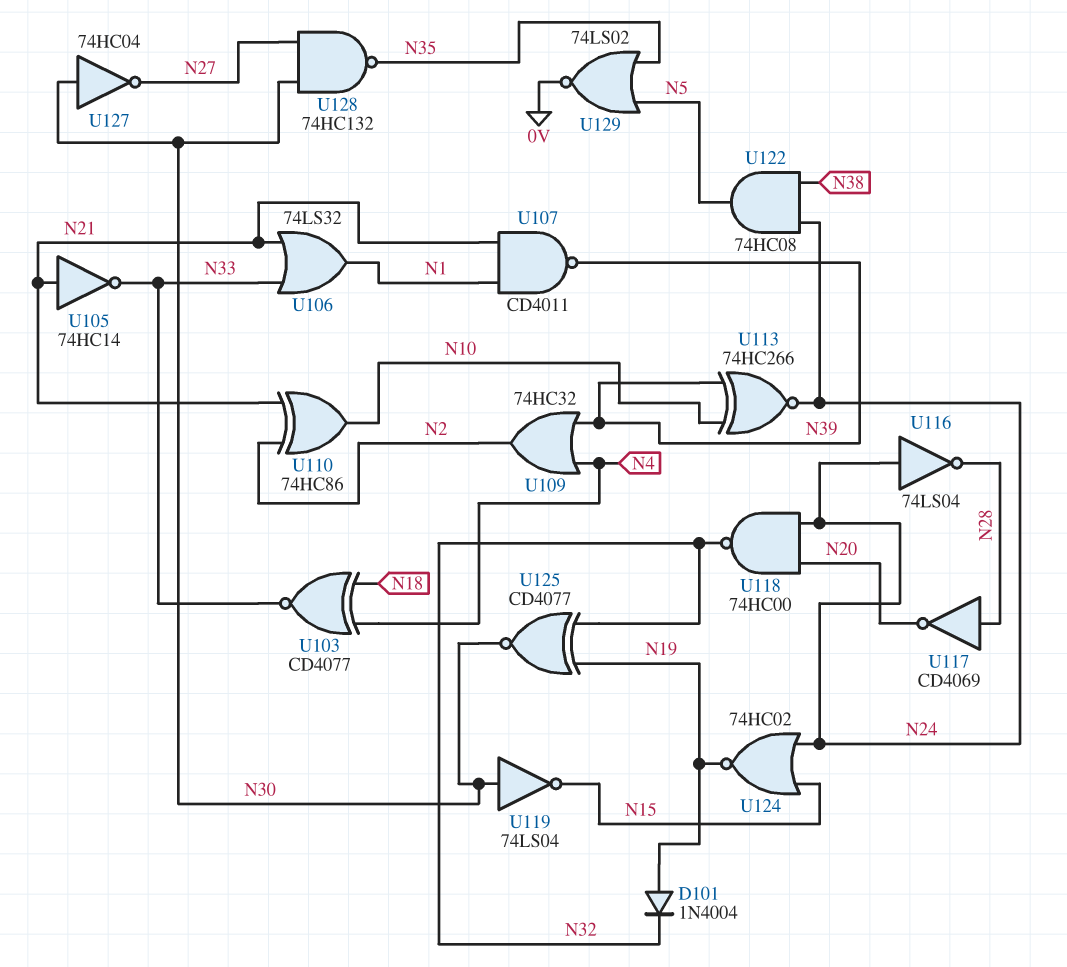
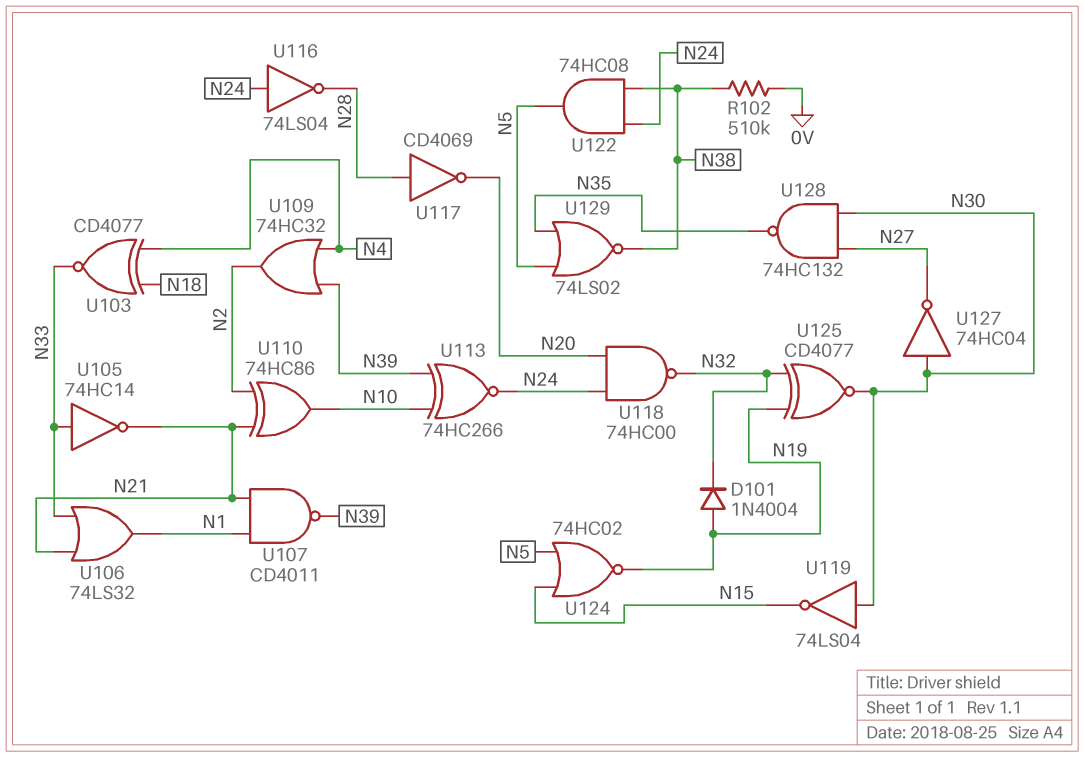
R102: none -> 510k (0V, N38)
U105: NOT 74HC14 (in N21, out N33) -> NOT 74HC14 (in N33, out N21)
U124: NOR 74HC02 (in N15, in N24, out N19) -> NOR 74HC02 (in N5, in N15, out N19)
U129: NOR 74LS02 (in N5, in N35, out 0V) -> NOR 74LS02 (in N5, in N35, out N38)

